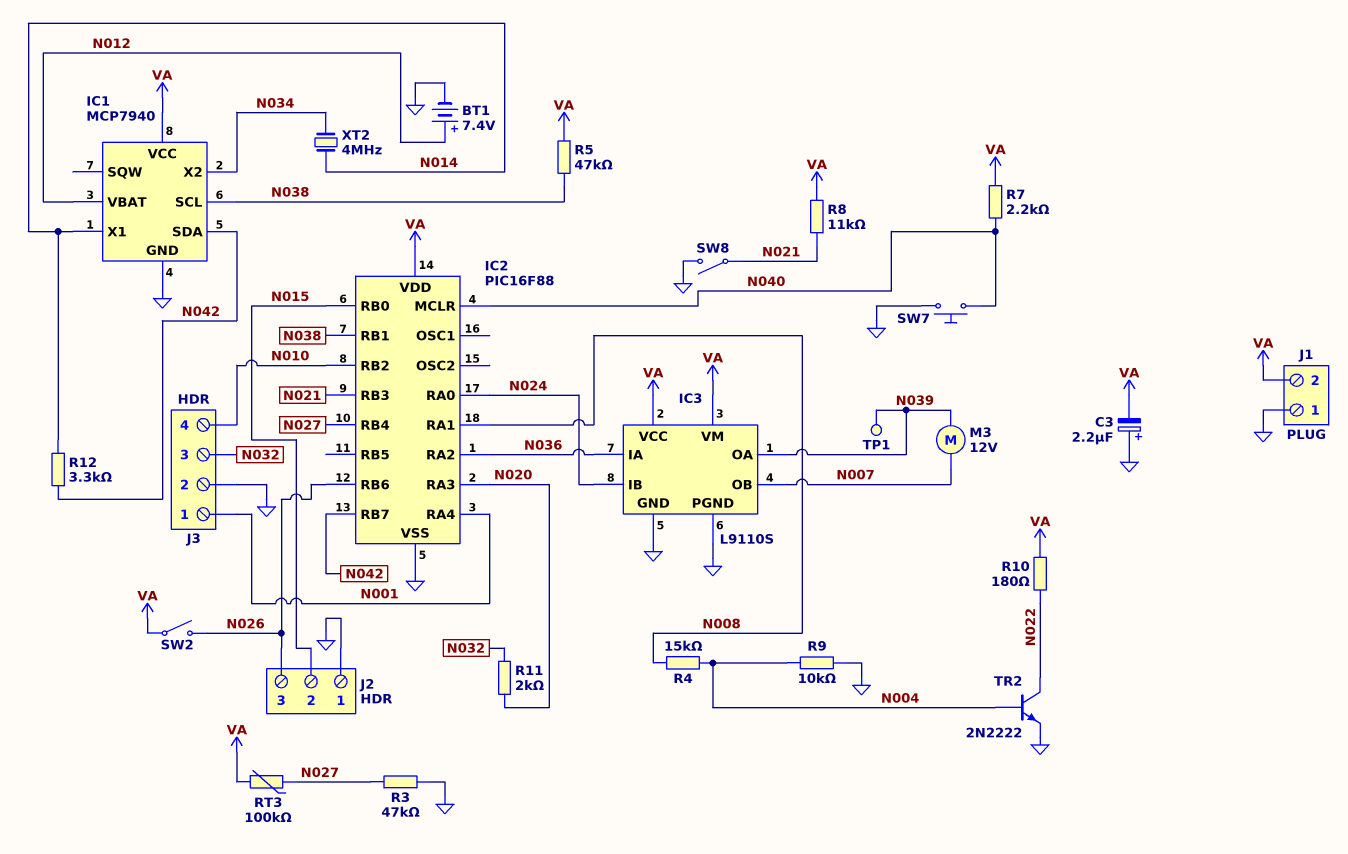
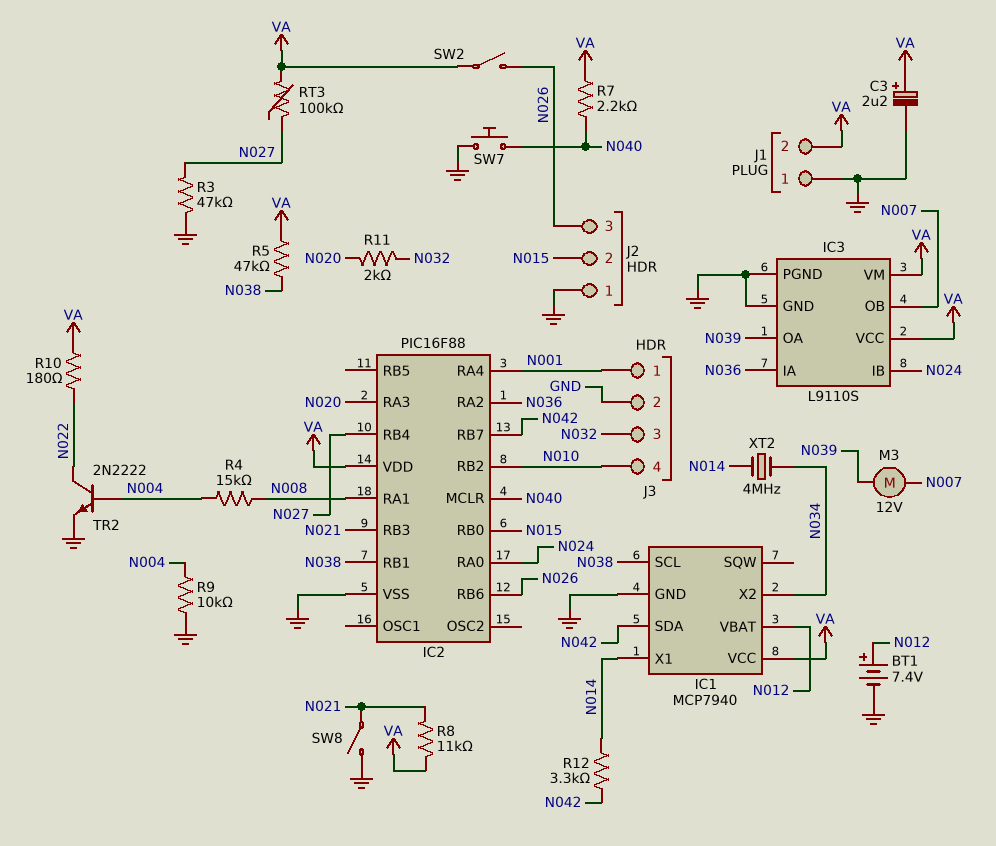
C3: 2.2uF (plus GND, minus VA) -> 2.2uF (plus VA, minus GND)
TP1: test point (N039) -> none

